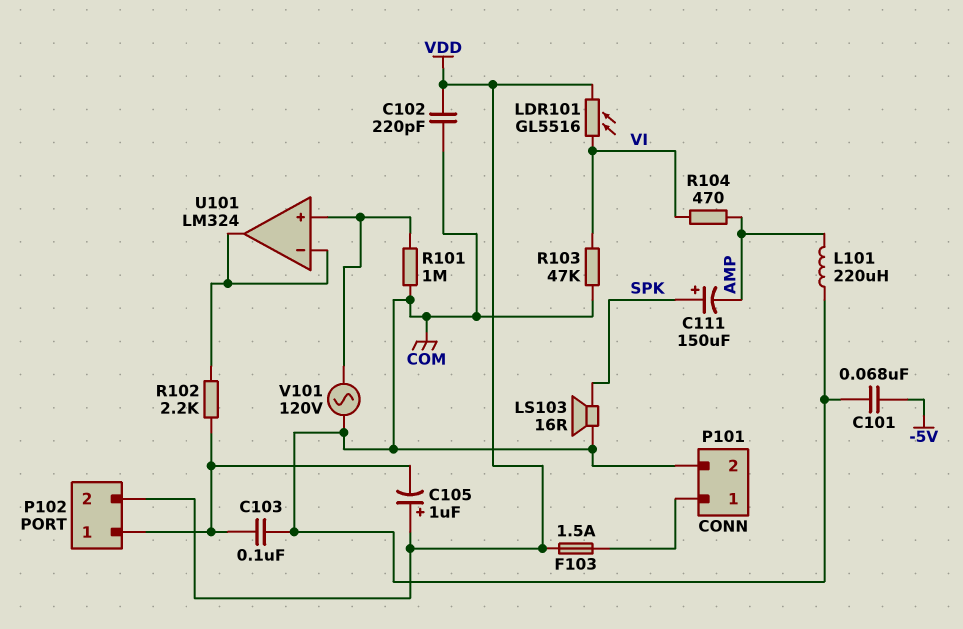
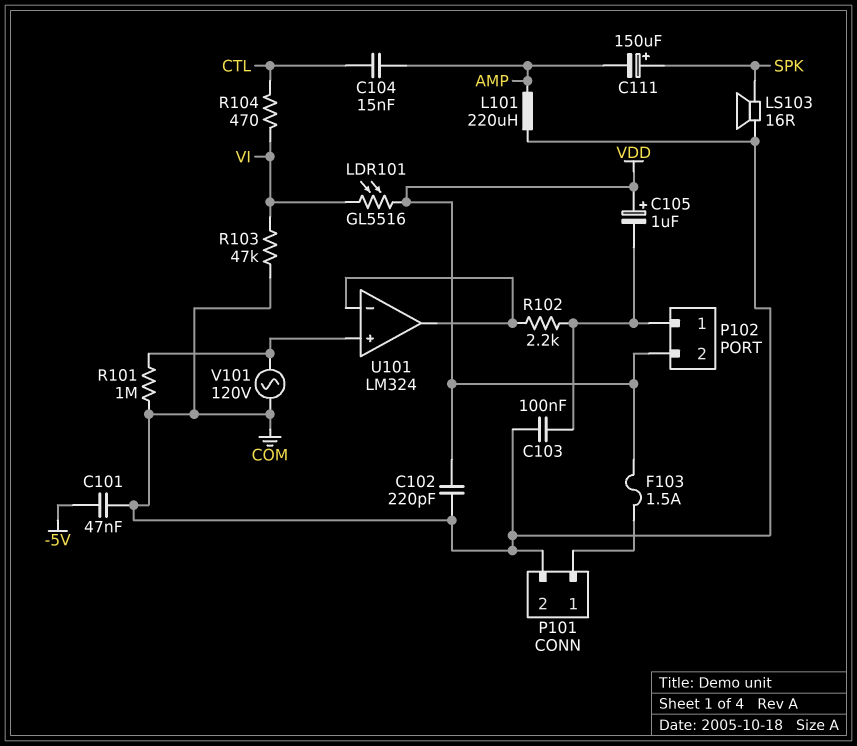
C101: 68nF (-5V, COM) -> 47nF (-5V, COM)
C104: none -> 15nF (AMP, CTL)
R104: 470 (AMP, VI) -> 470 (CTL, VI)

